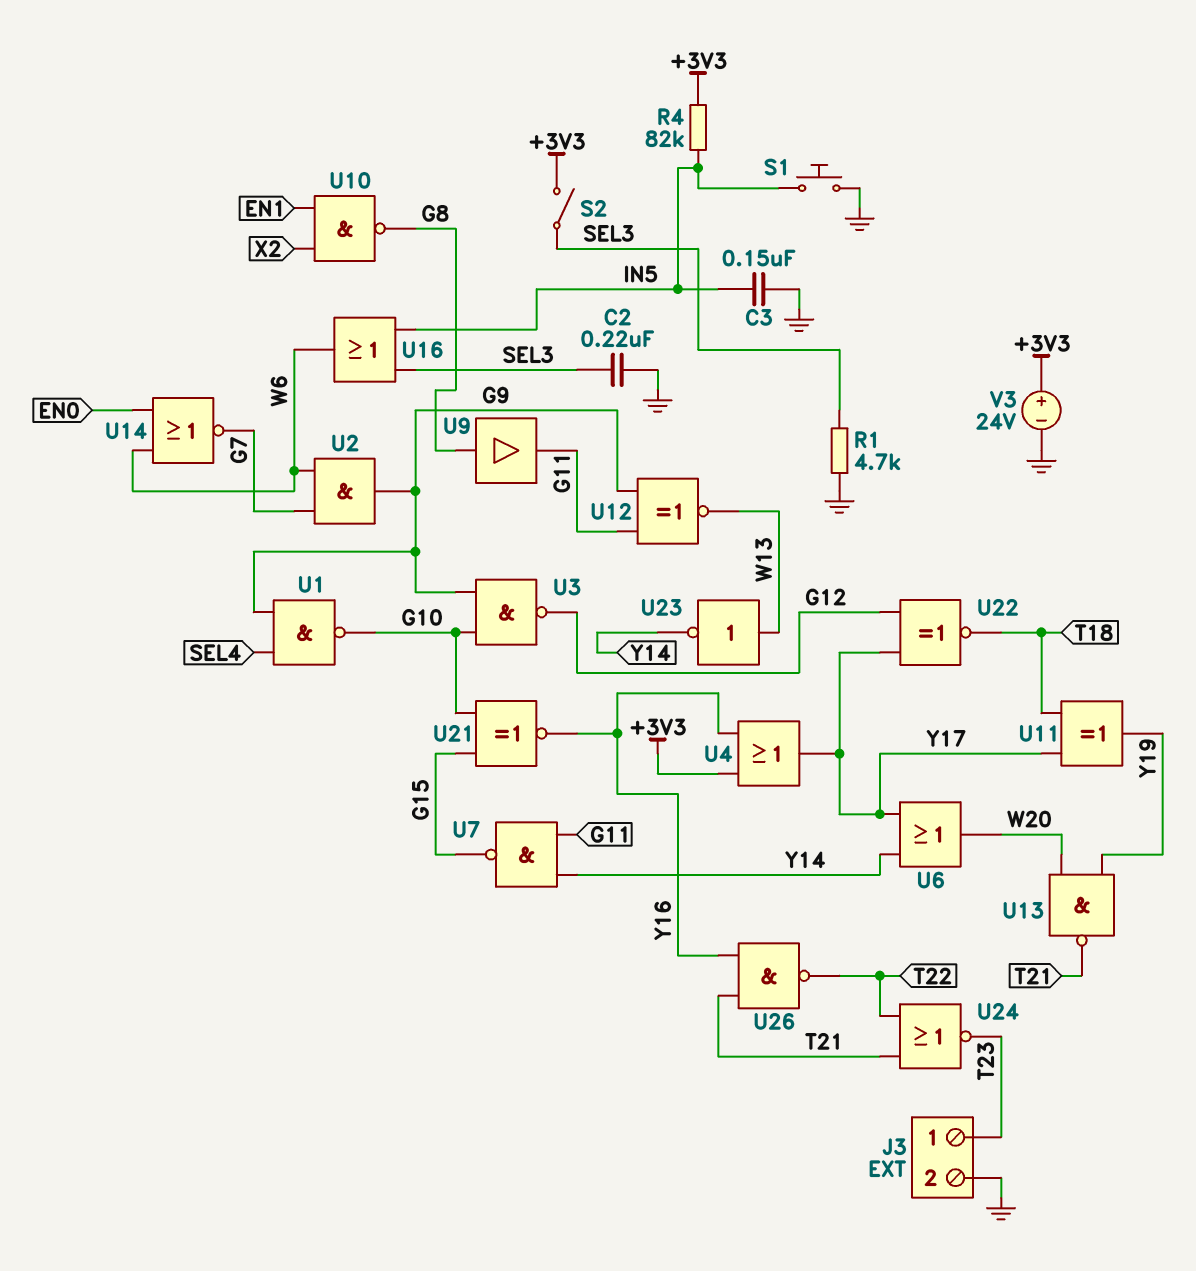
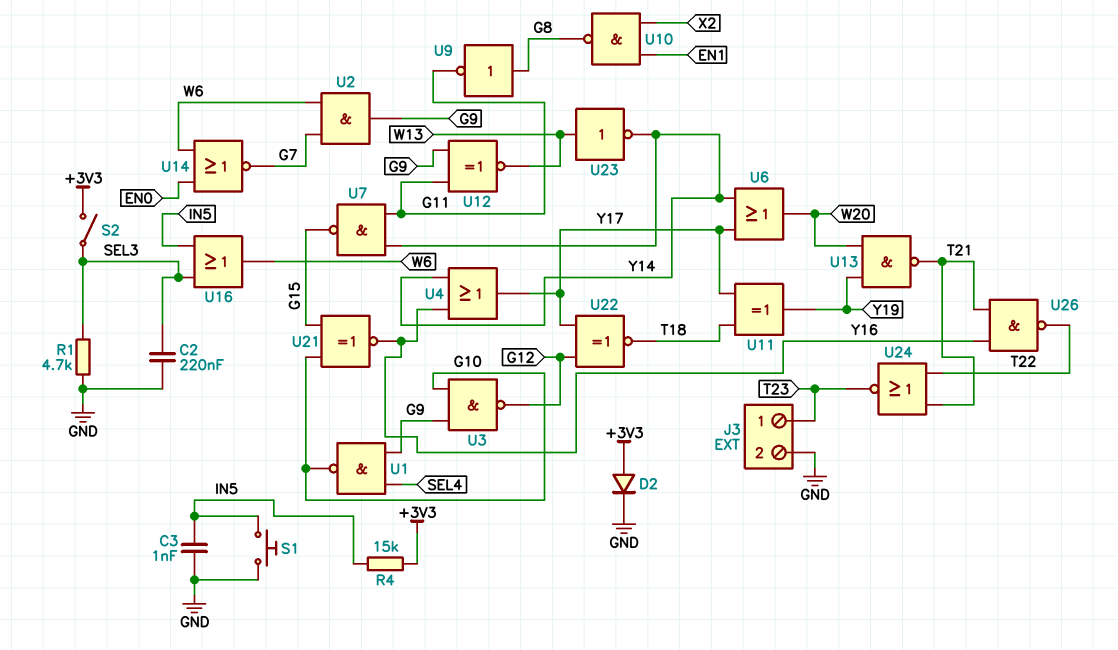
C3: 150nF (GND, IN5) -> 1nF (GND, IN5)
D2: none -> diode (A +3V3, K GND)
R4: 82k (+3V3, IN5) -> 15k (+3V3, IN5)
U4: OR (in +3V3, in Y16, out Y17) -> OR (in Y14, in Y16, out Y17)
U9: buffer (in G8, out G11) -> NOT (in G8, out G11)
V3: 24V (plus +3V3, minus GND) -> none

